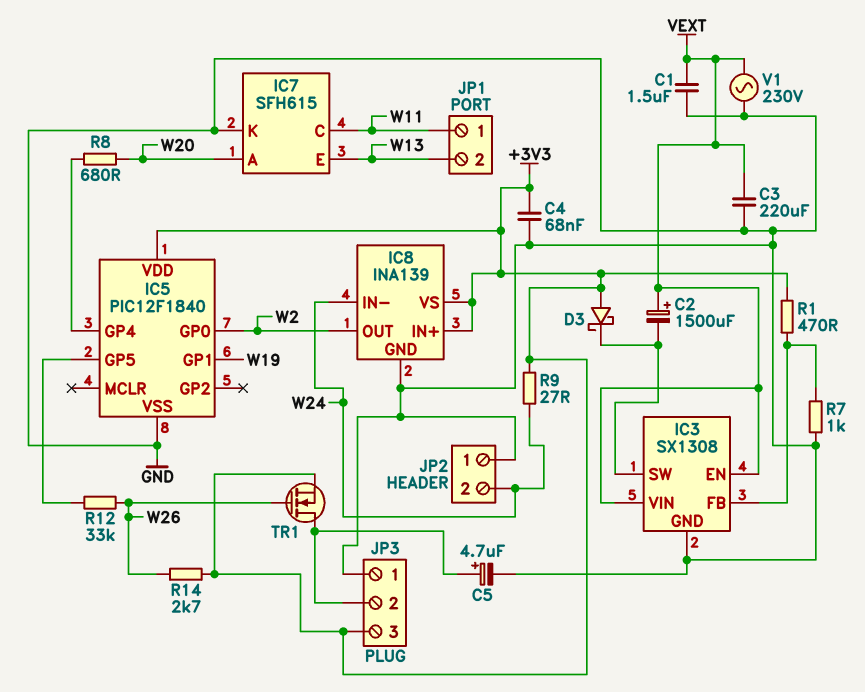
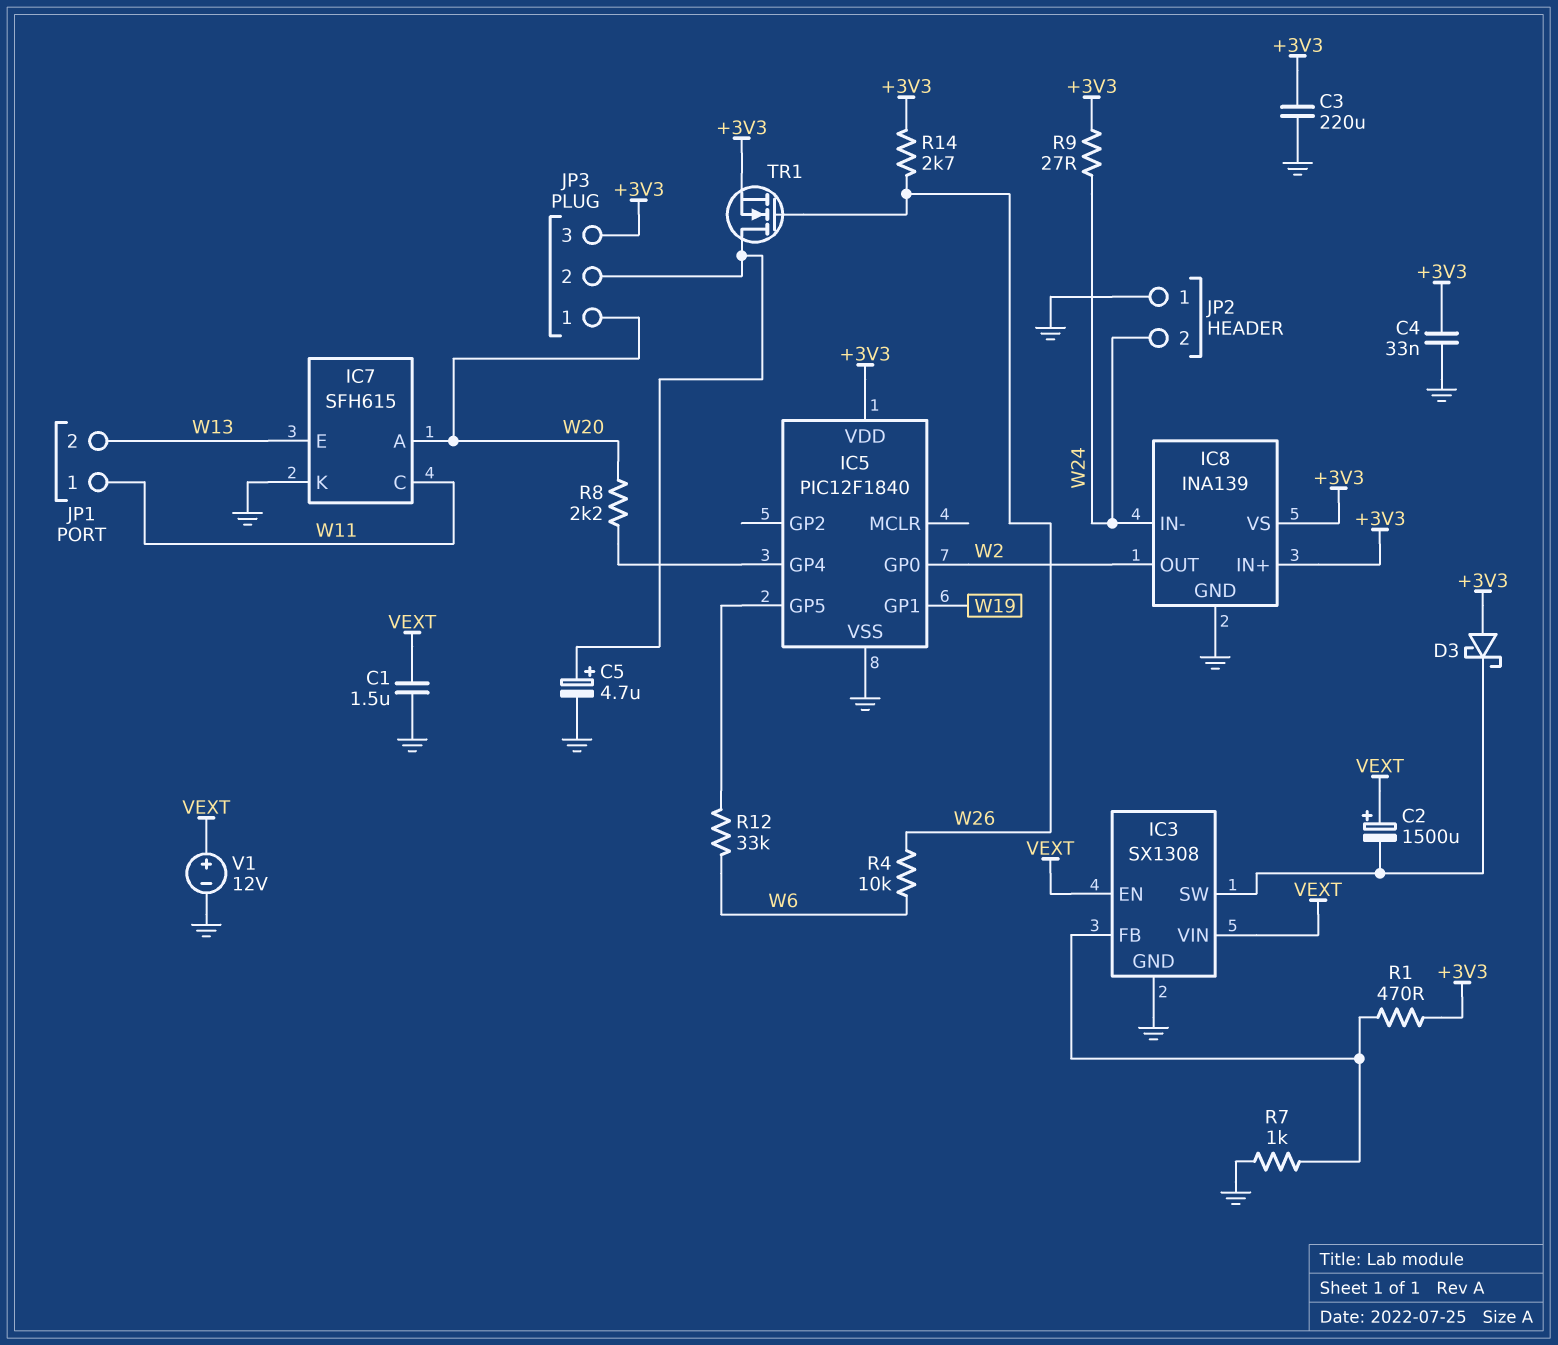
C3: 220uF (GND, VEXT) -> 220uF (+3V3, GND)
C4: 68nF (+3V3, GND) -> 33nF (+3V3, GND)
JP3 pin 1: GND -> W20
R4: none -> 10k (W6, W26)
R8: 680 (IC5/GP4, W20) -> 2.2k (IC5/GP4, W20)
R12: 33k (IC5/GP5, W26) -> 33k (IC5/GP5, W6)
V1: AC 230V (GND, VEXT) -> 12V (plus VEXT, minus GND)

